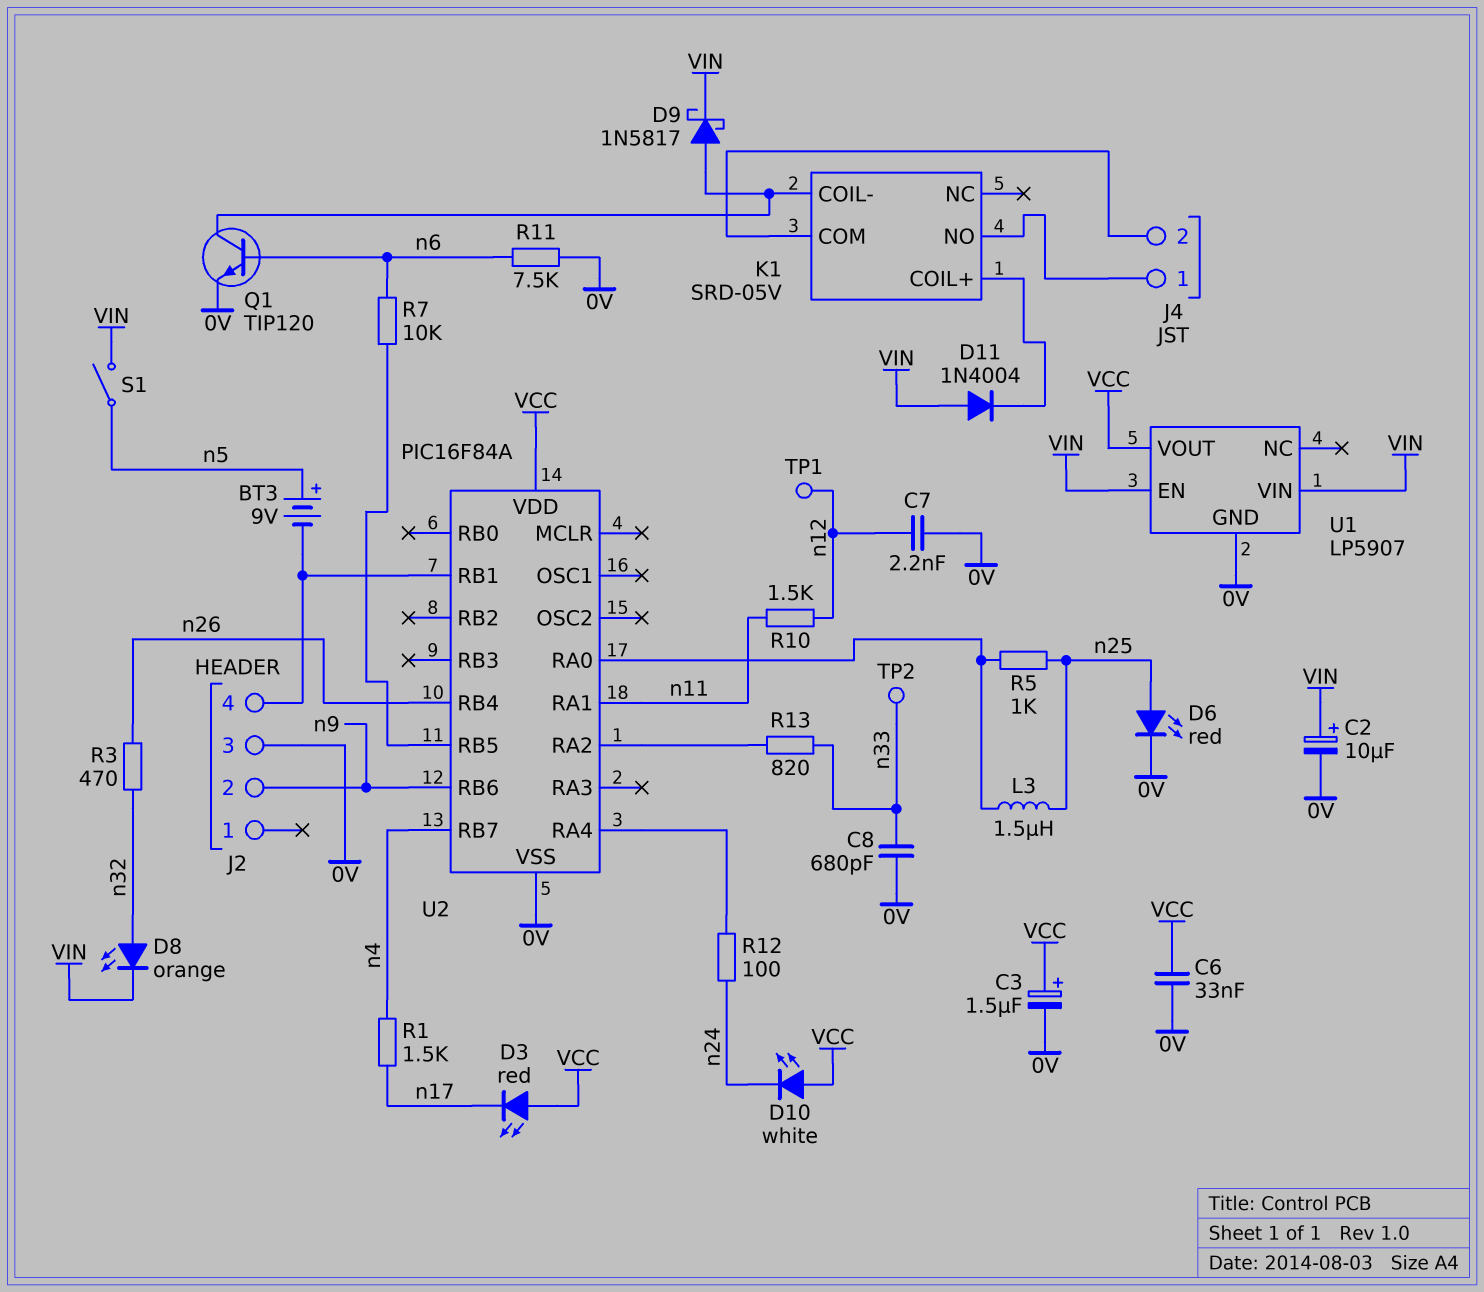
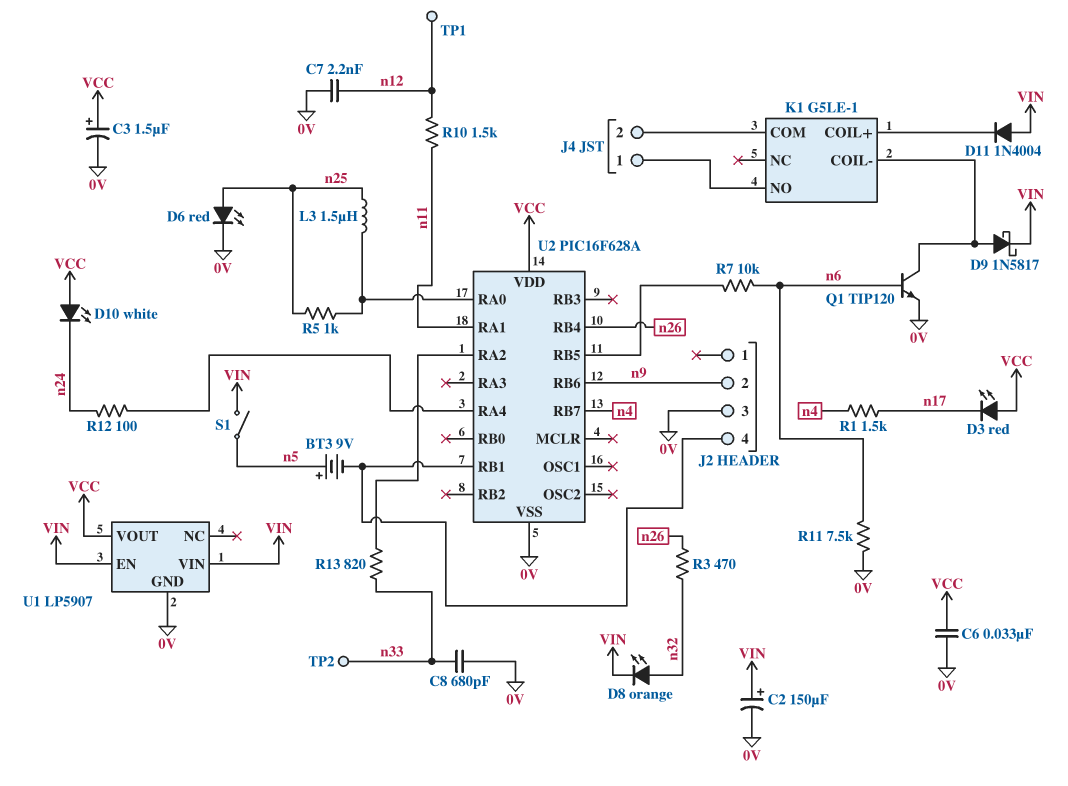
C2: 10uF (plus VIN, minus 0V) -> 150uF (plus VIN, minus 0V)
K1: SRD-05V -> G5LE-1
U2: PIC16F84A -> PIC16F628A

